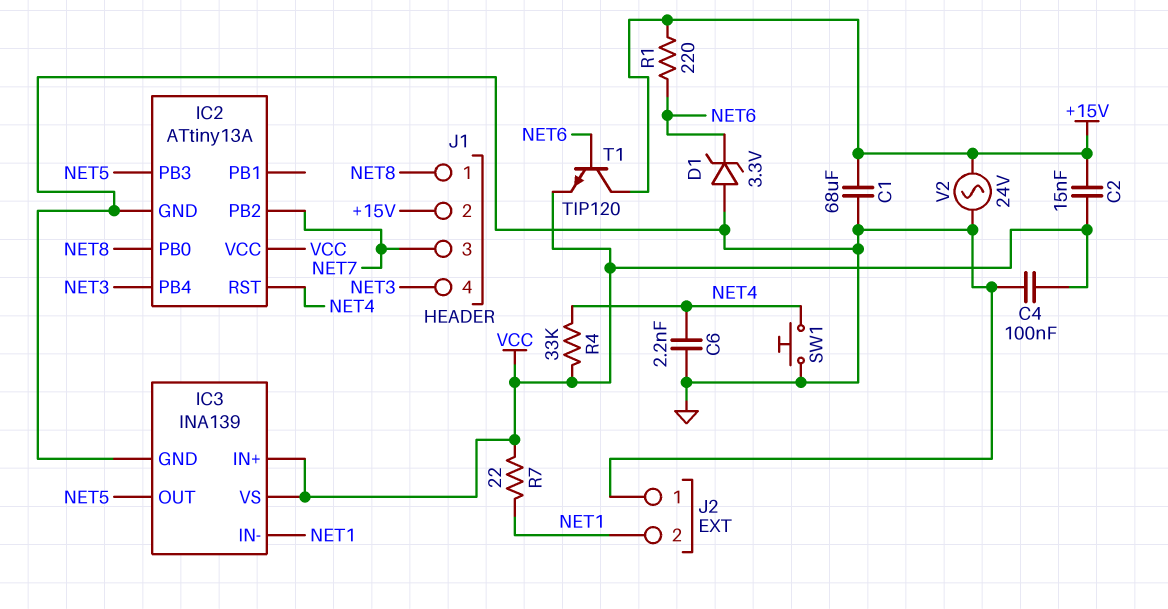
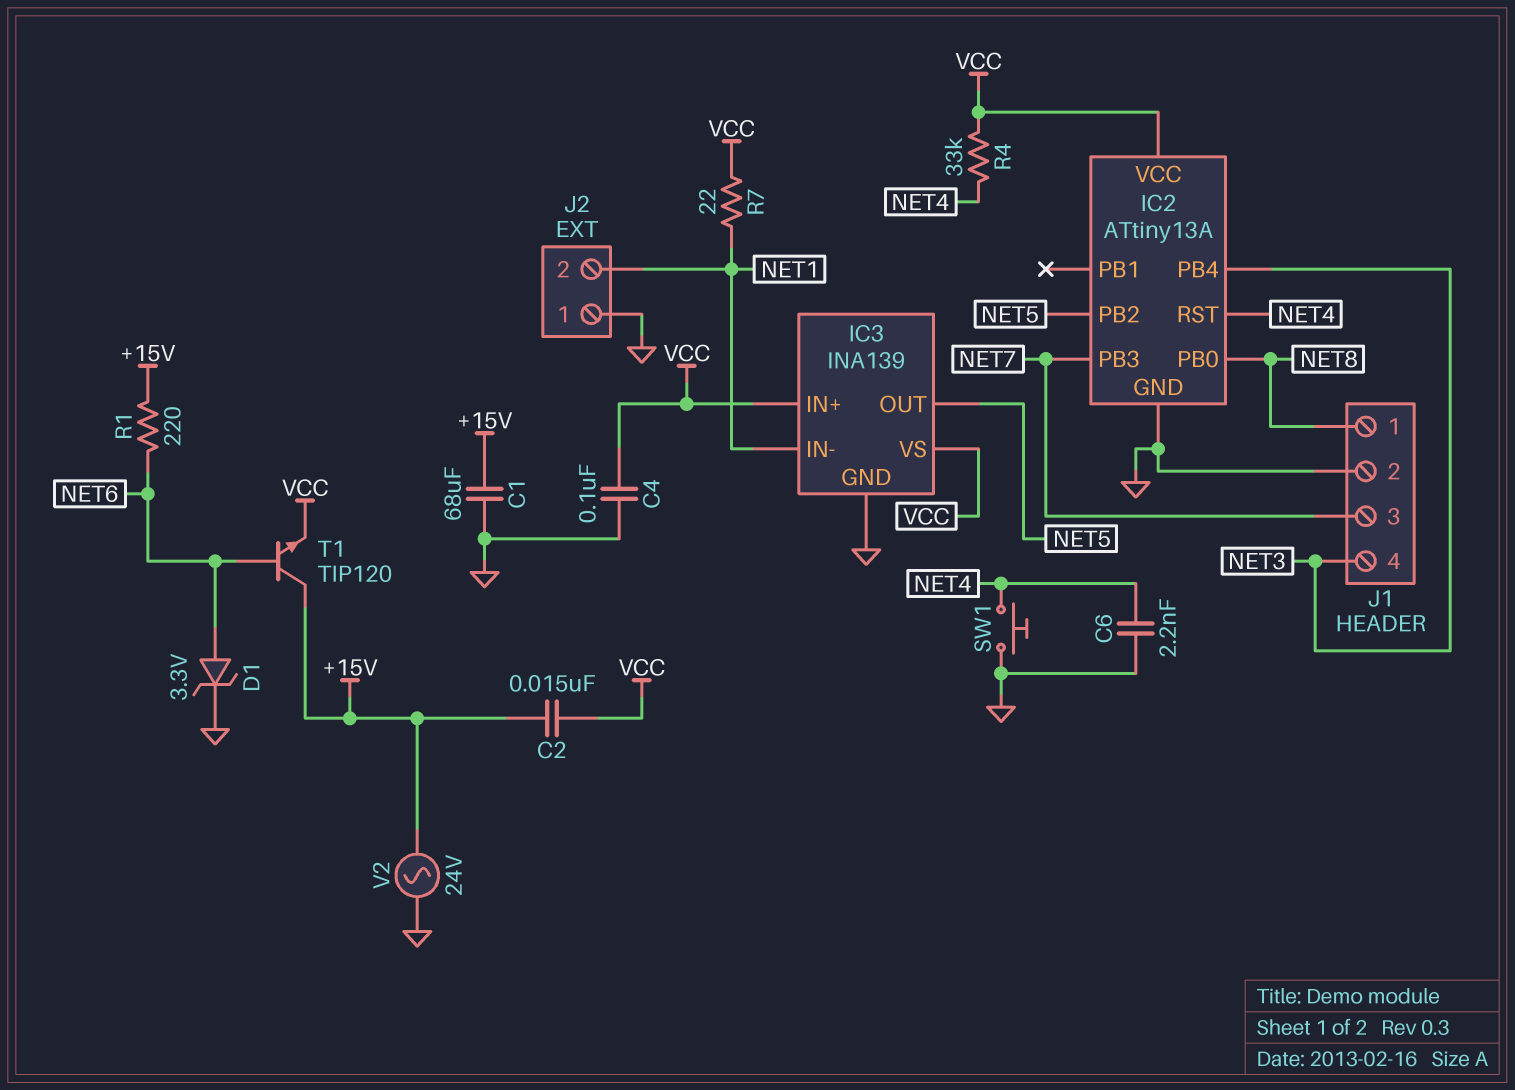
D1: zener 3.3V (A GND, K NET6) -> zener 3.3V (A NET6, K GND)
IC2 pin PB2: NET7 -> NET5
IC2 pin PB3: NET5 -> NET7
J1 pin 2: +15V -> GND

